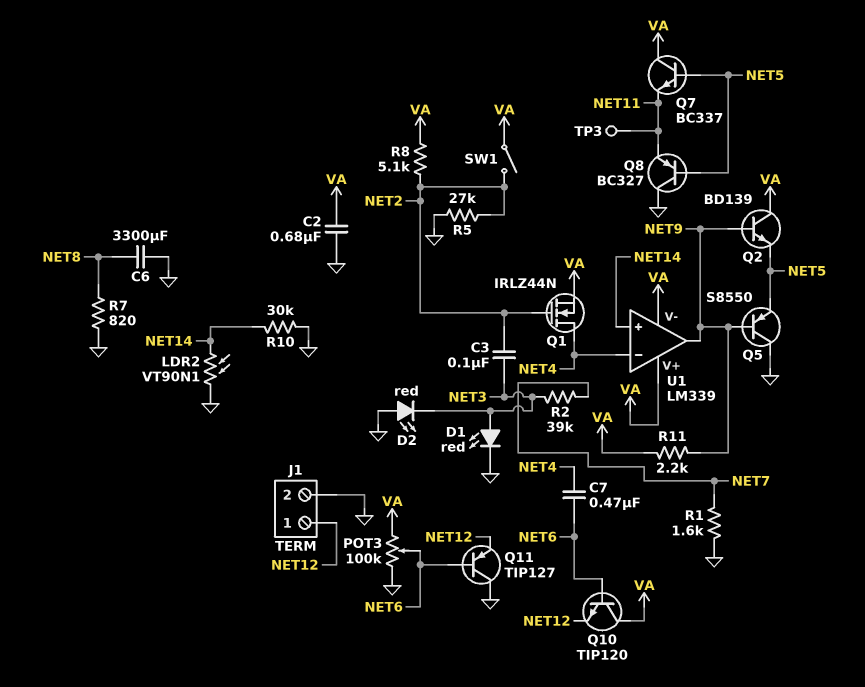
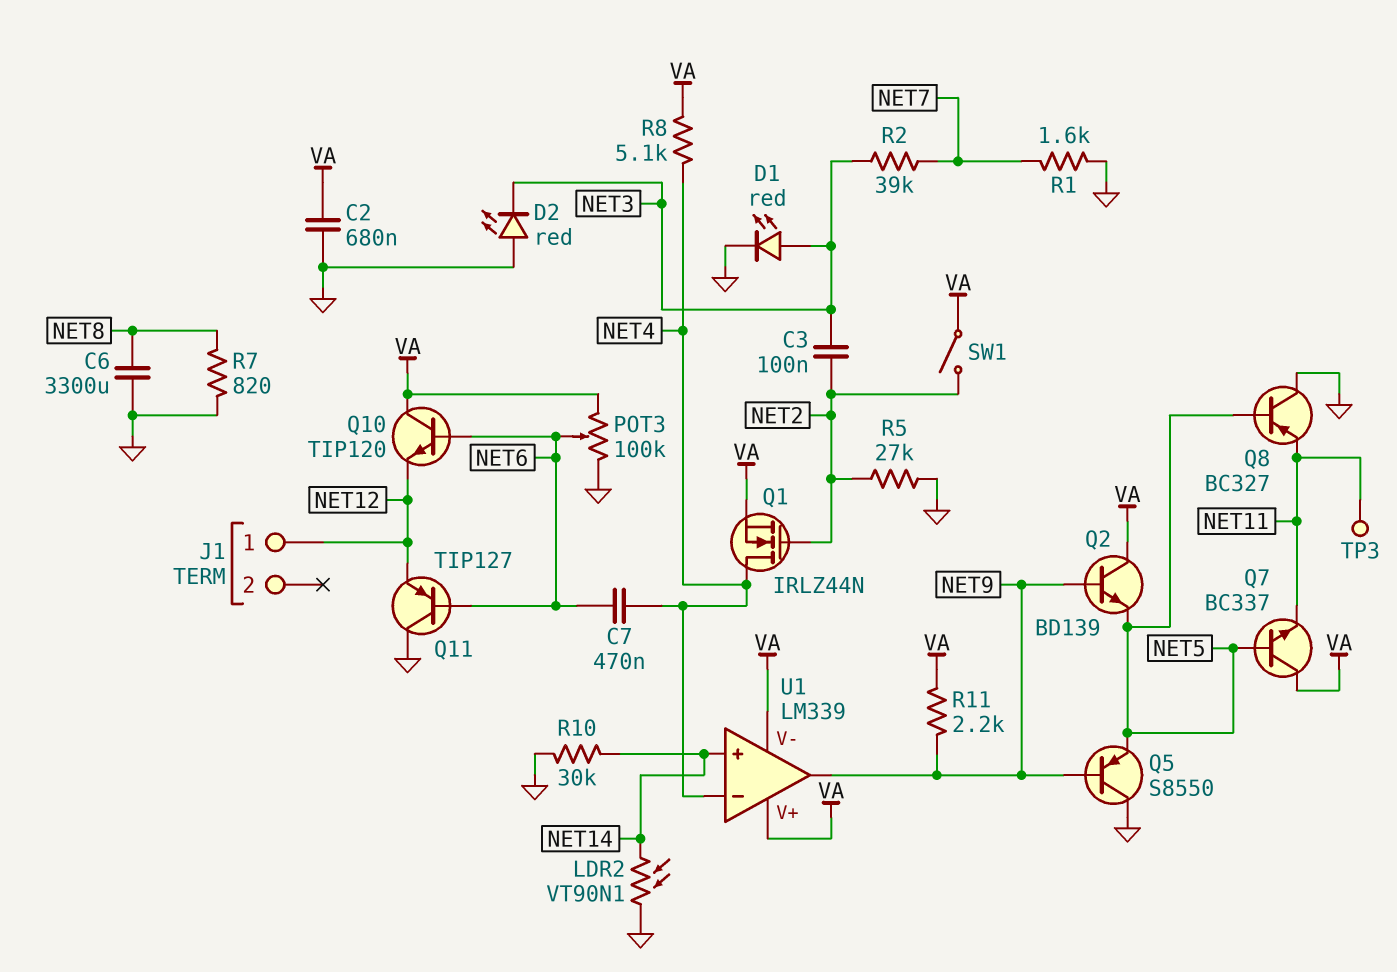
J1 pin 2: GND -> none
R8: 5.1k (NET2, VA) -> 5.1k (NET4, VA)

